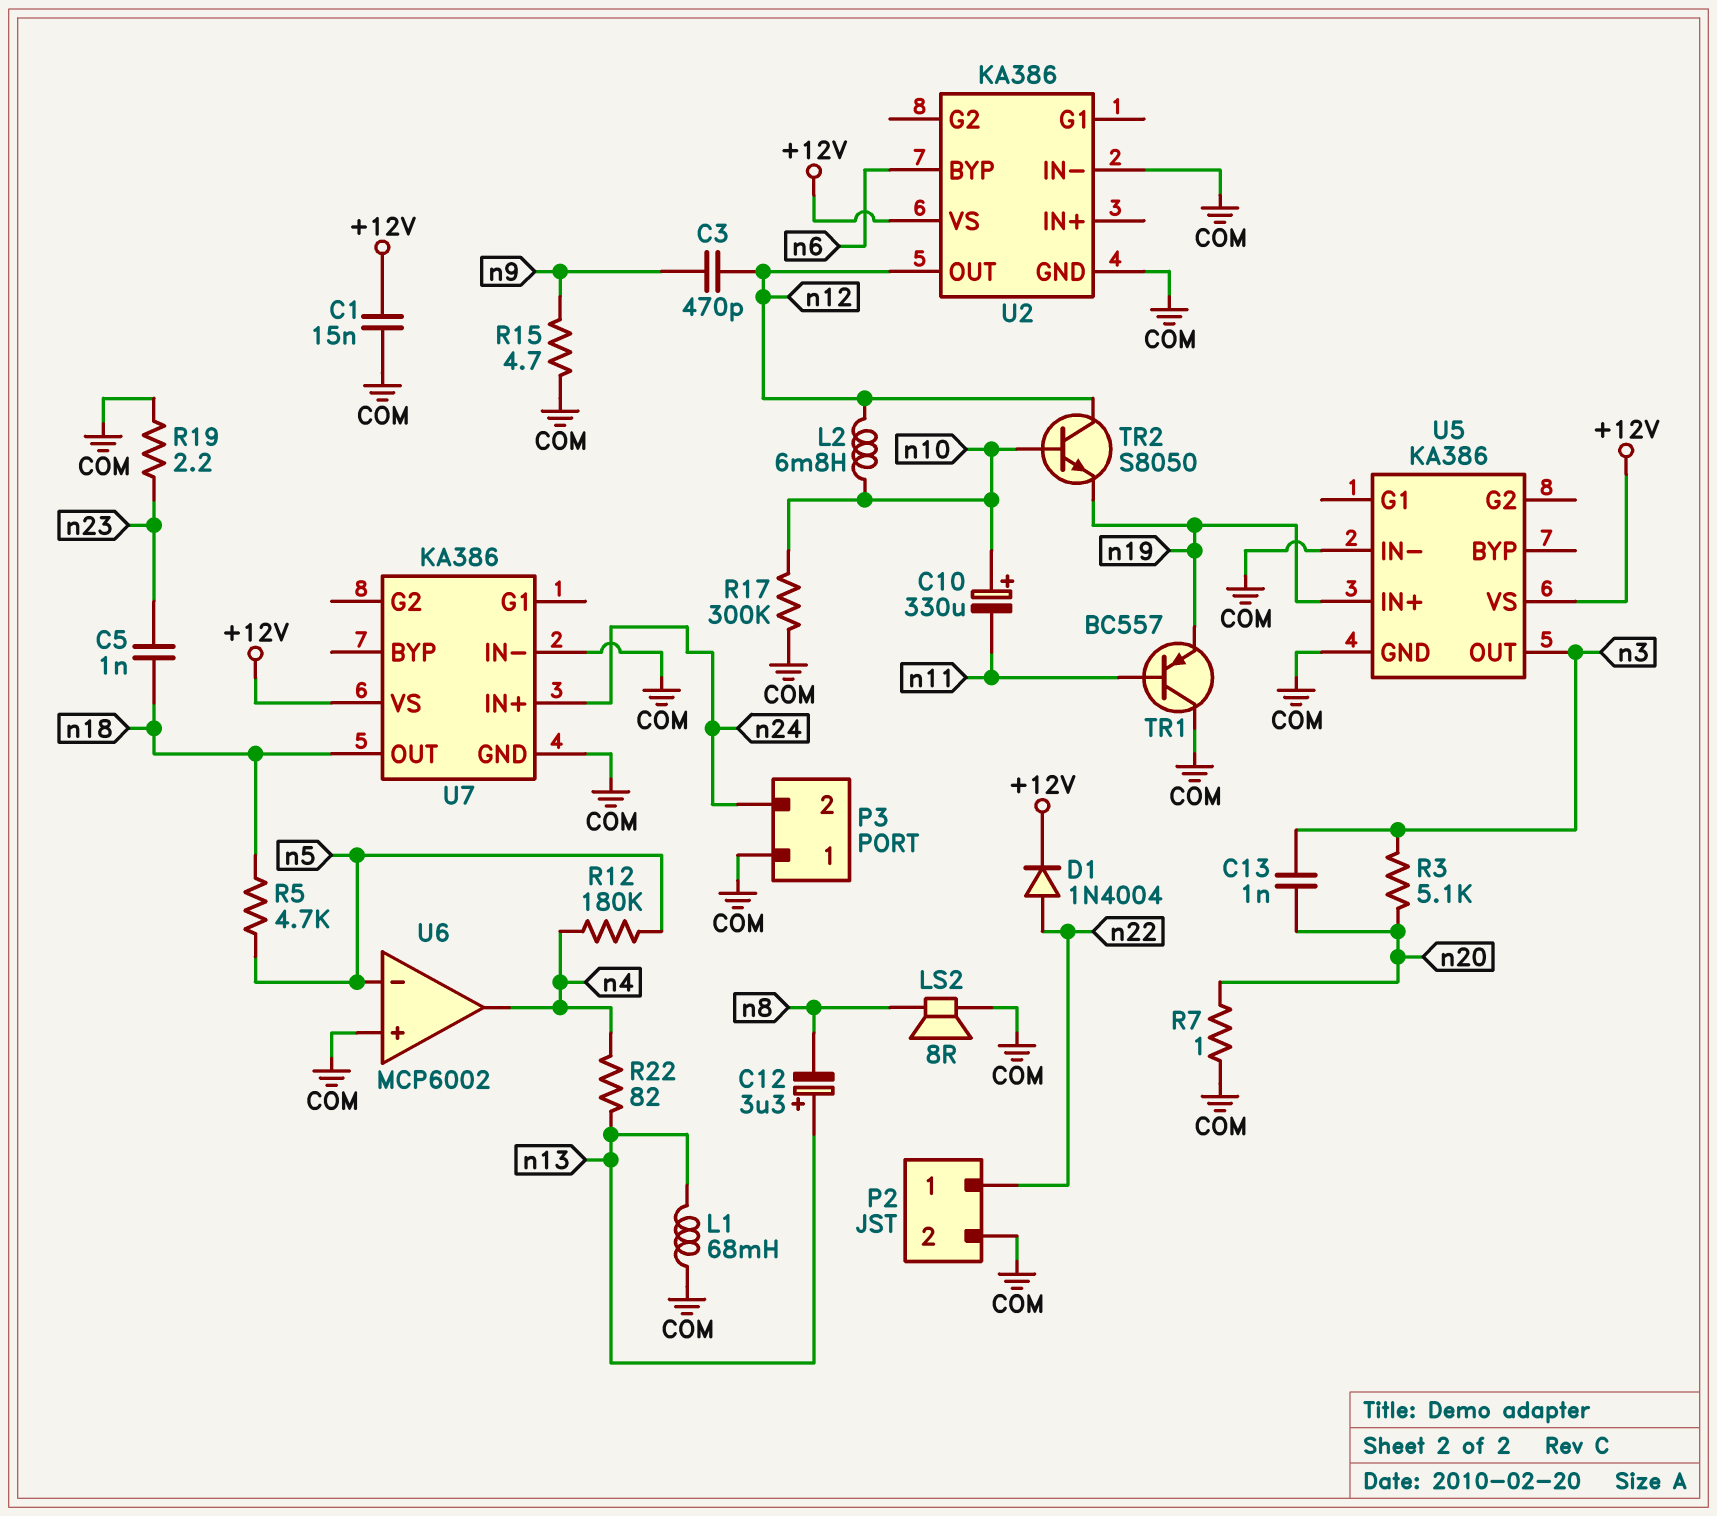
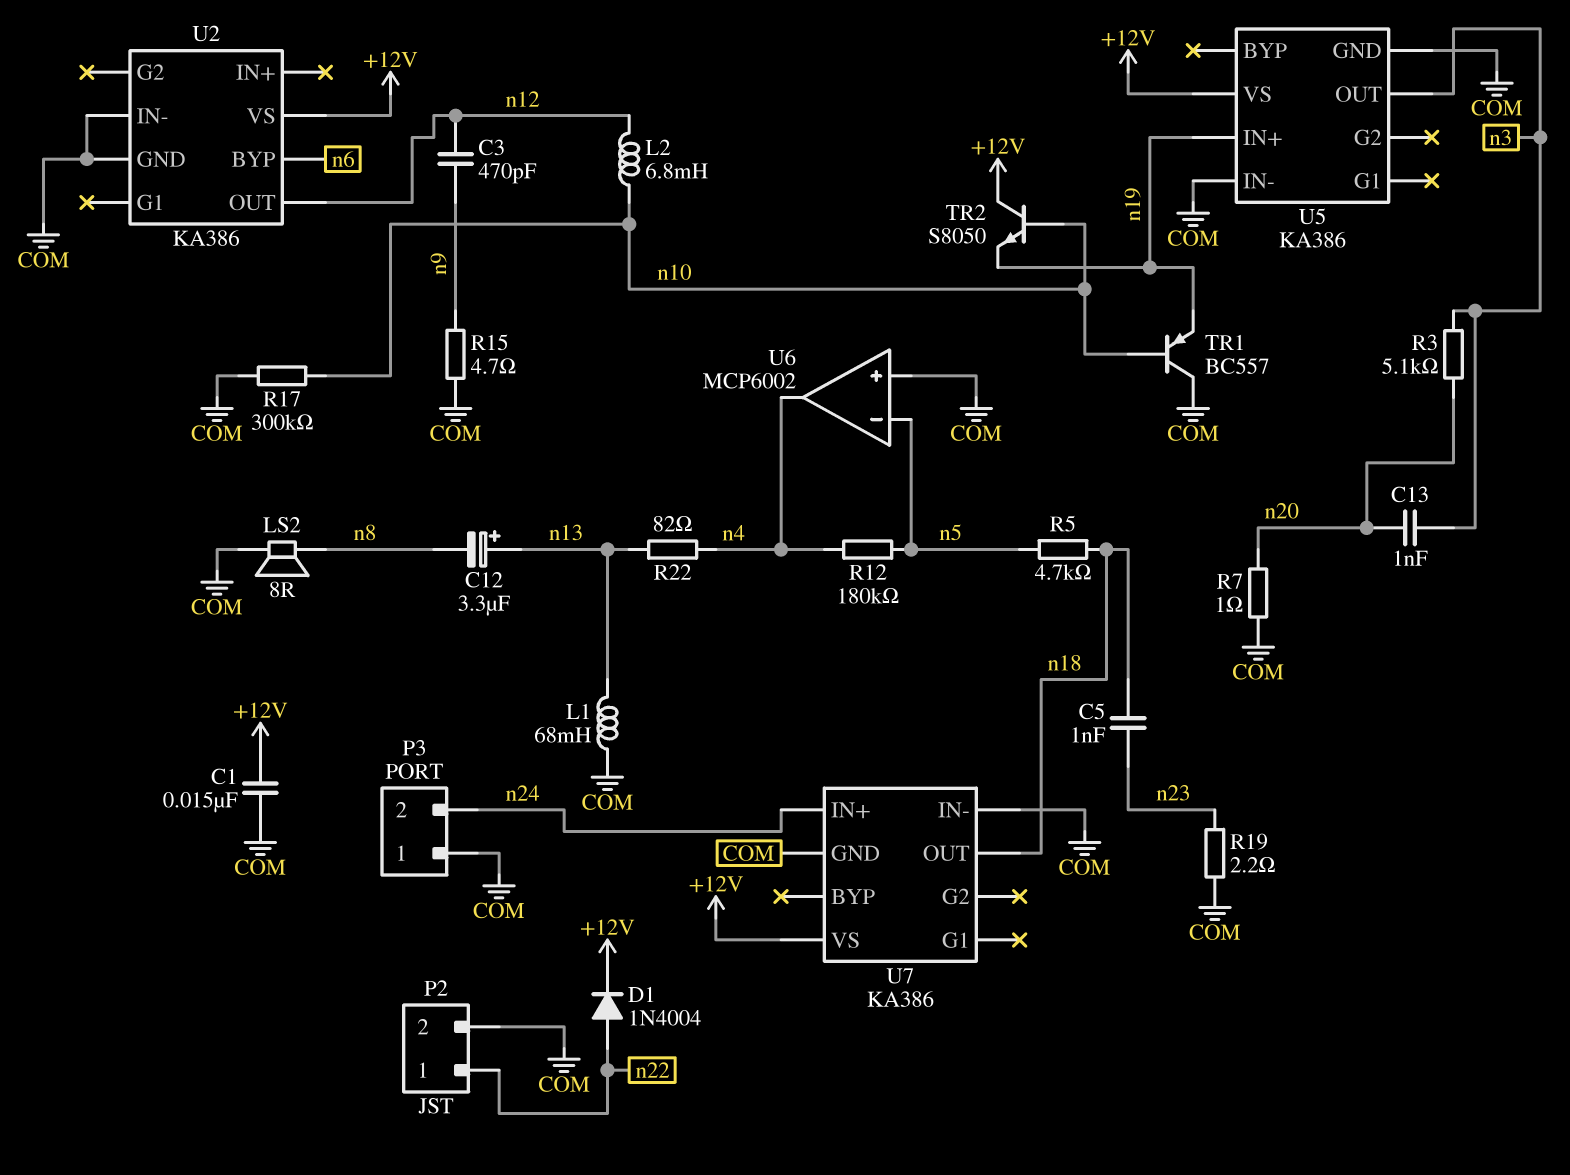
C10: 330uF (plus n10, minus n11) -> none
TR1: PNP BC557 (B n11, C COM, E n19) -> PNP BC557 (B n10, C COM, E n19)
TR2: NPN S8050 (B n10, C n12, E n19) -> NPN S8050 (B n10, C +12V, E n19)

